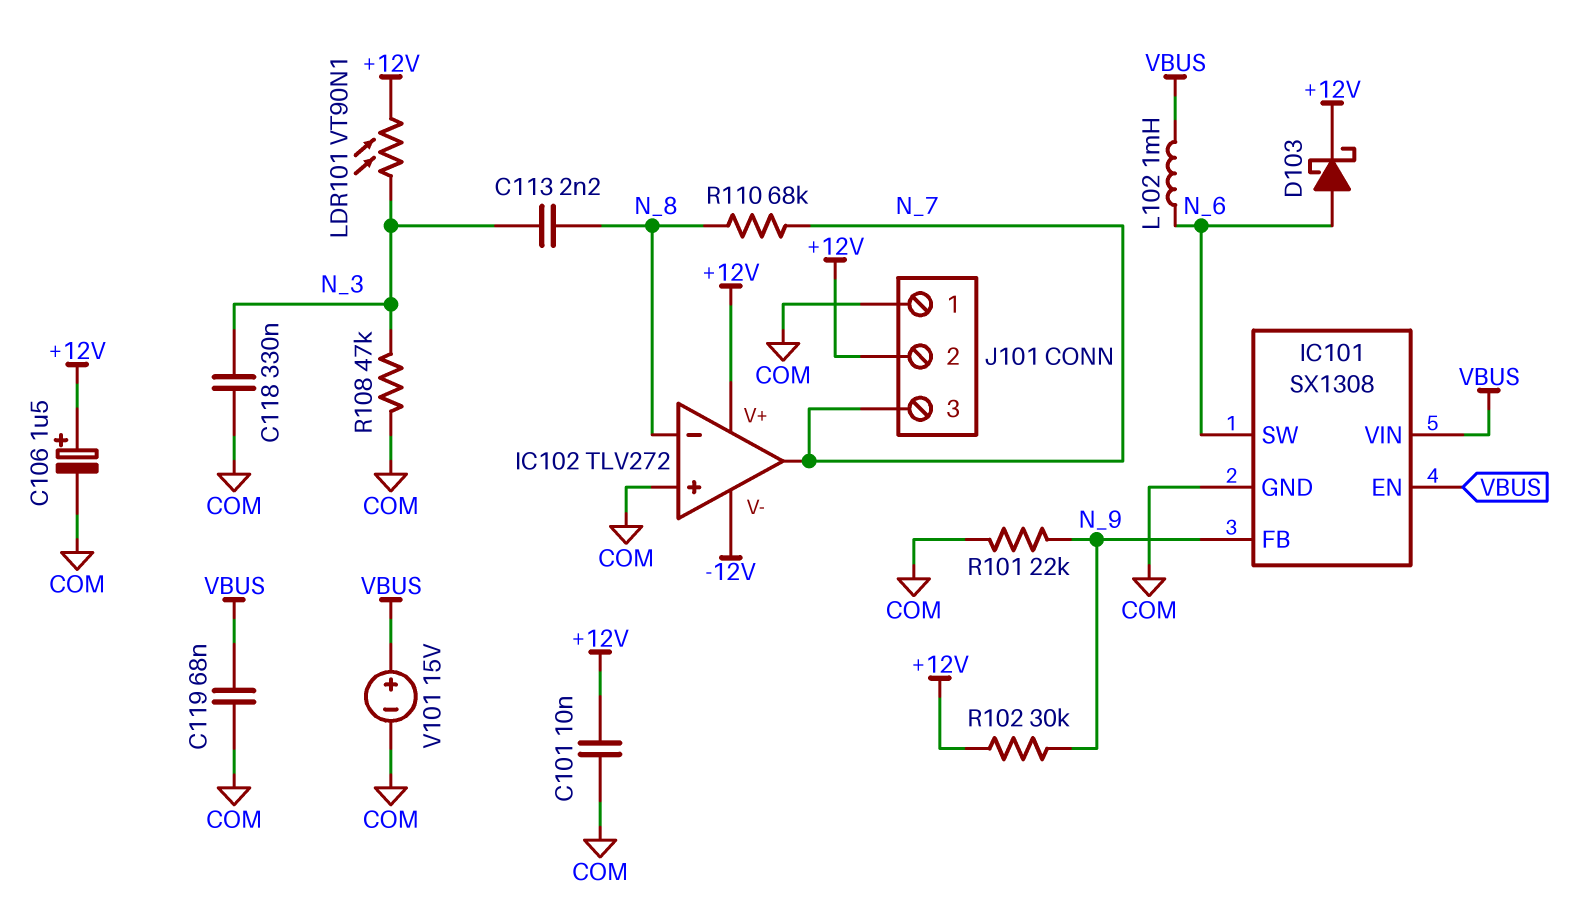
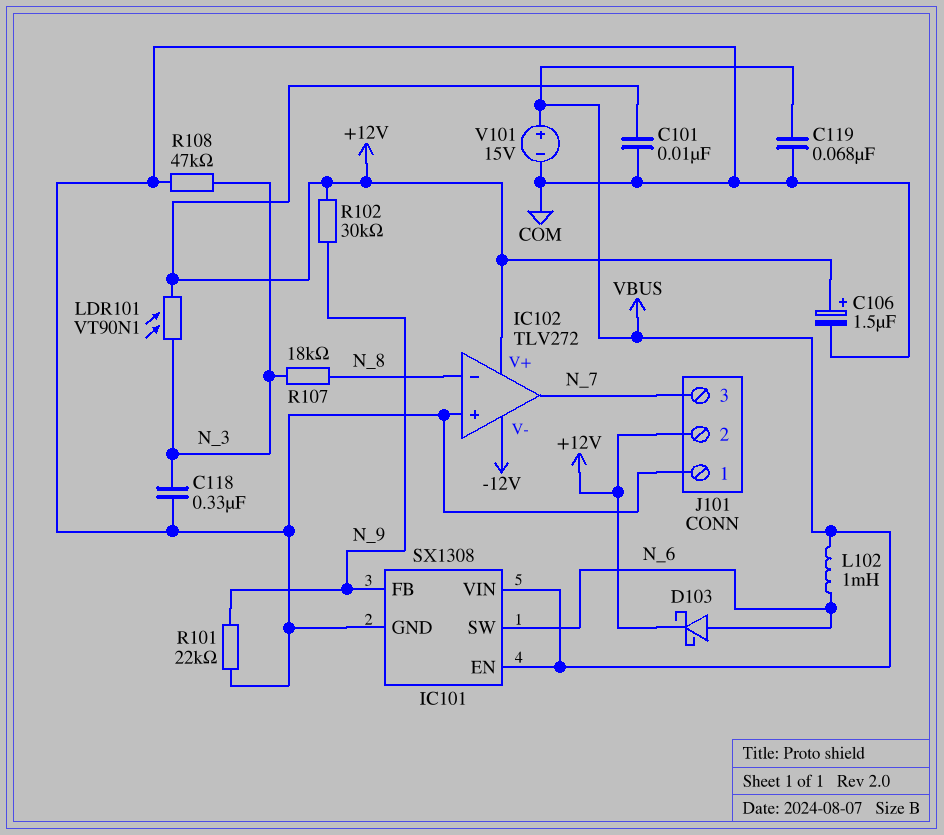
C113: 2.2nF (N_3, N_8) -> none
R107: none -> 18k (N_3, N_8)
R110: 68k (N_7, N_8) -> none

